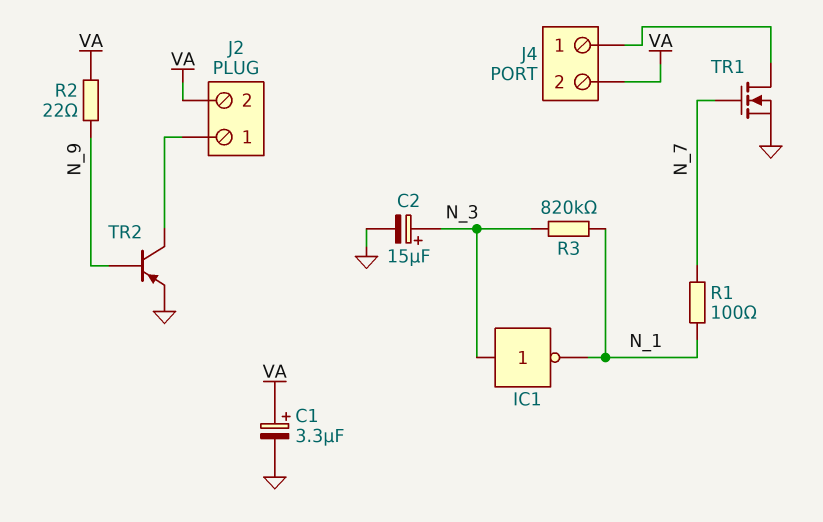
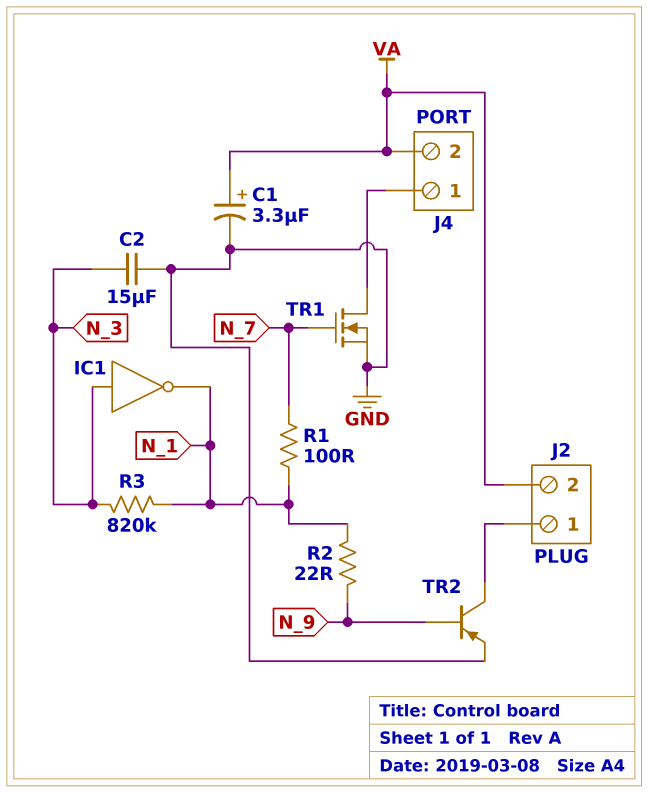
C2: 15uF (plus N_3, minus GND) -> 15uF (GND, N_3)
R2: 22 (N_9, VA) -> 22 (N_1, N_9)

